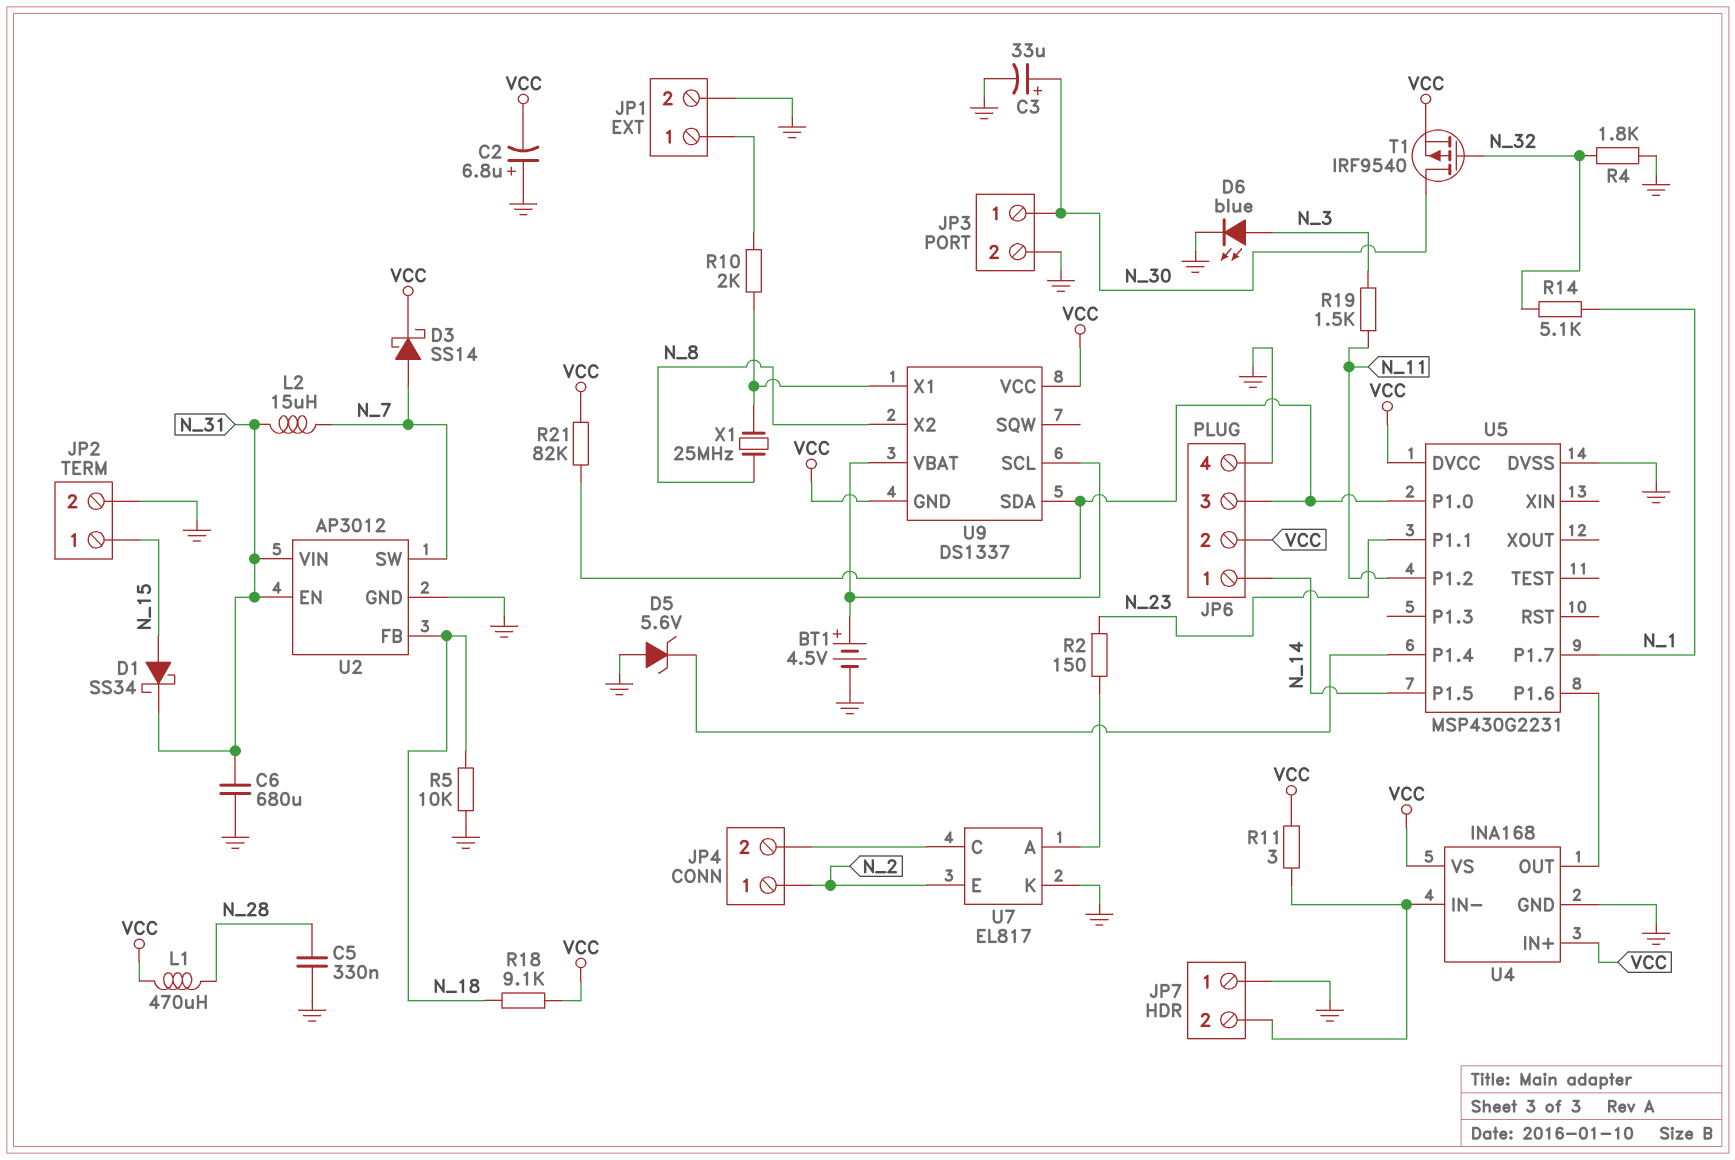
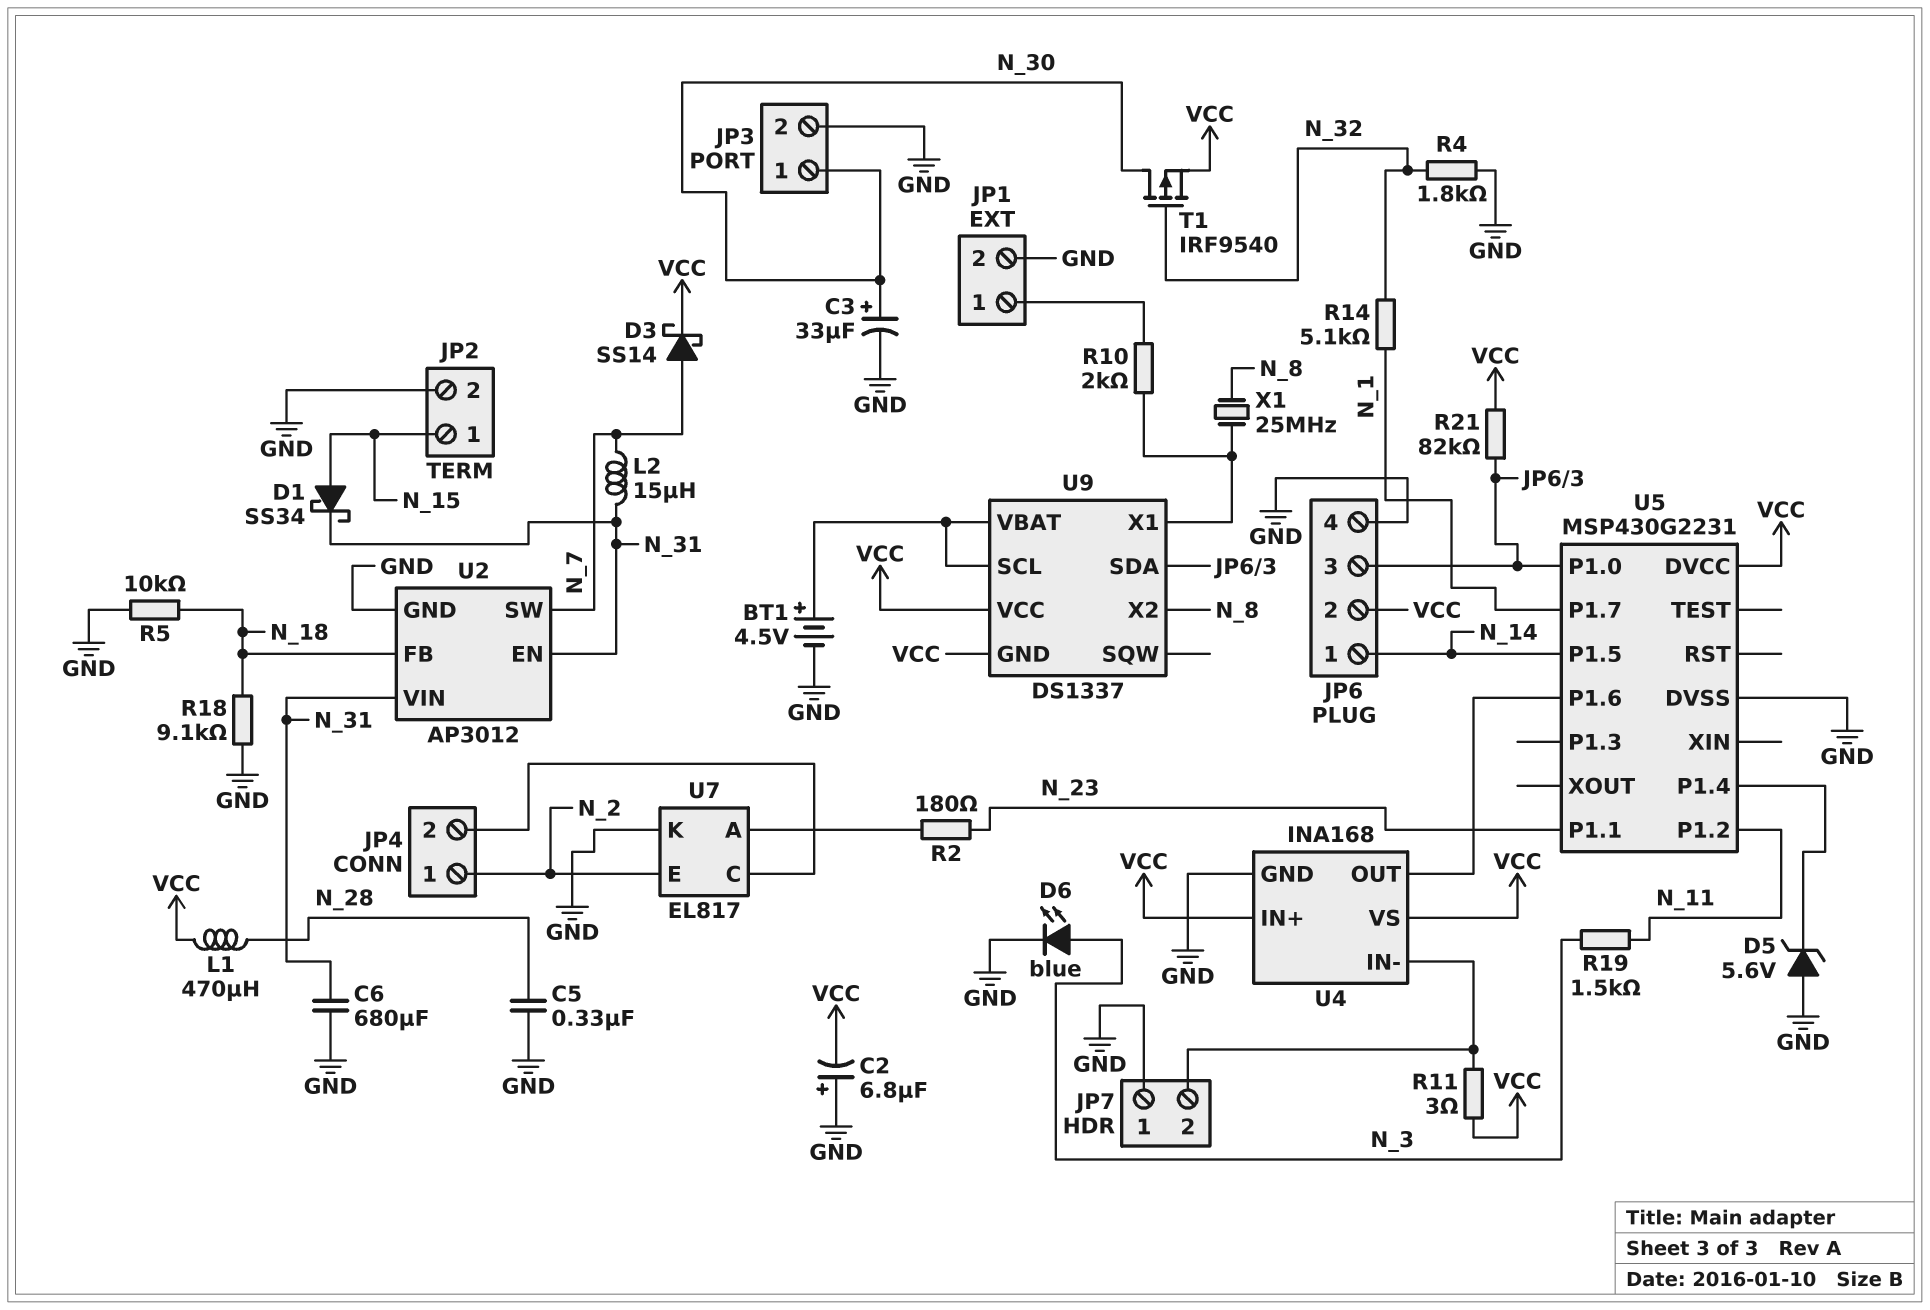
R2: 150 (N_23, U7/A) -> 180 (N_23, U7/A)
R18: 9.1k (N_18, VCC) -> 9.1k (GND, N_18)

